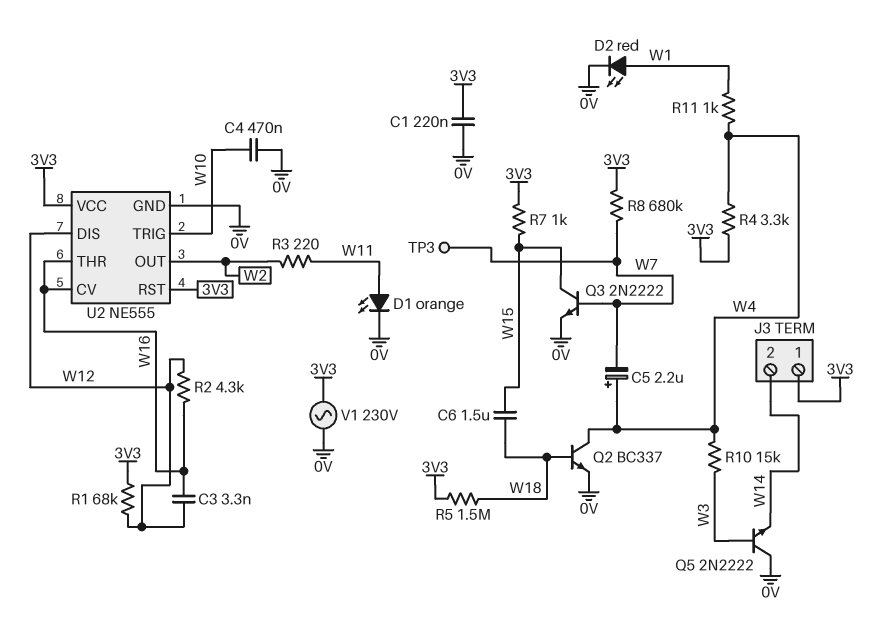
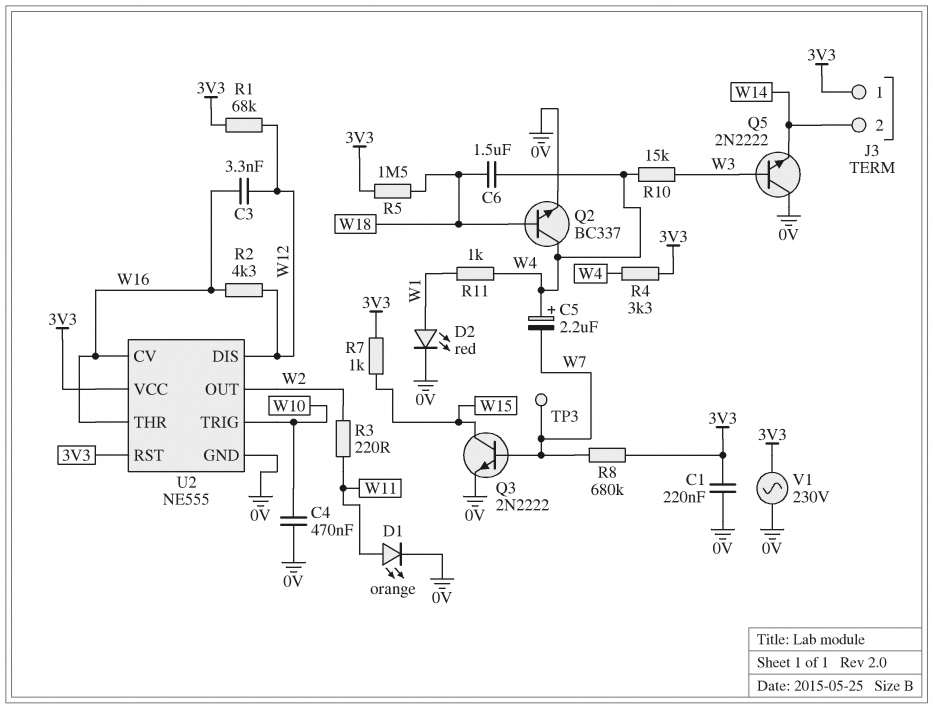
C6: 1.5uF (W15, W18) -> 1.5uF (W4, W18)

